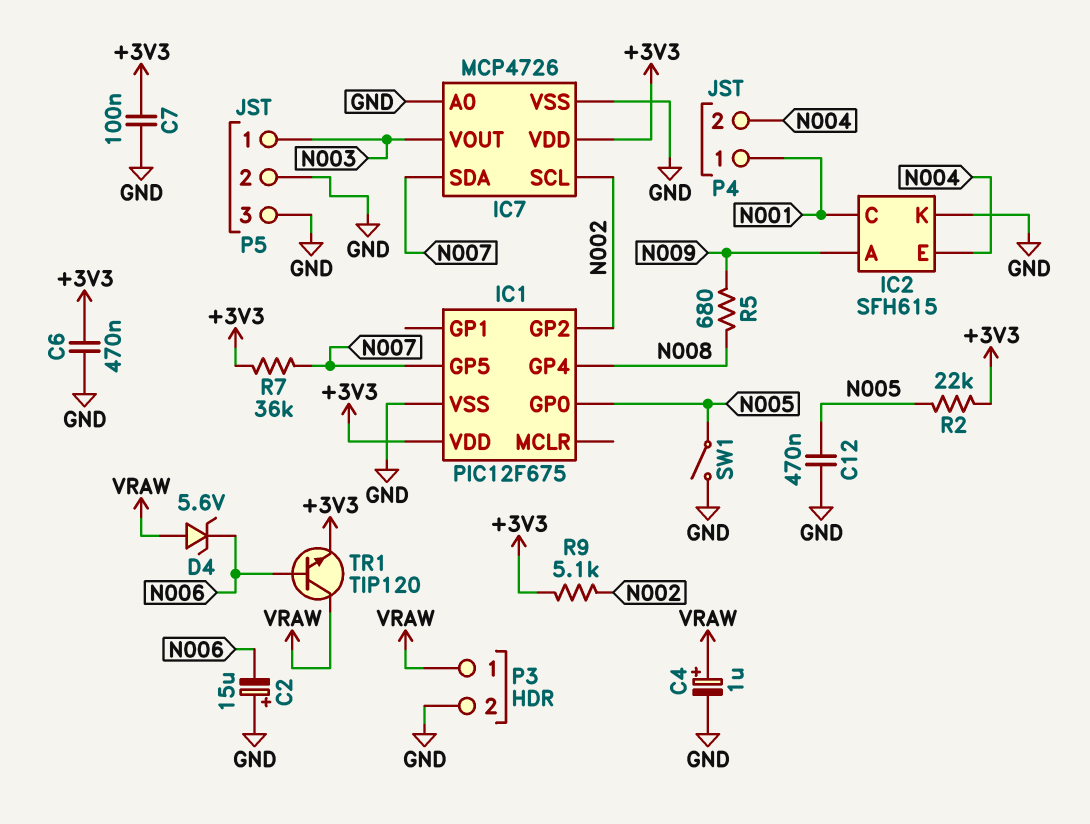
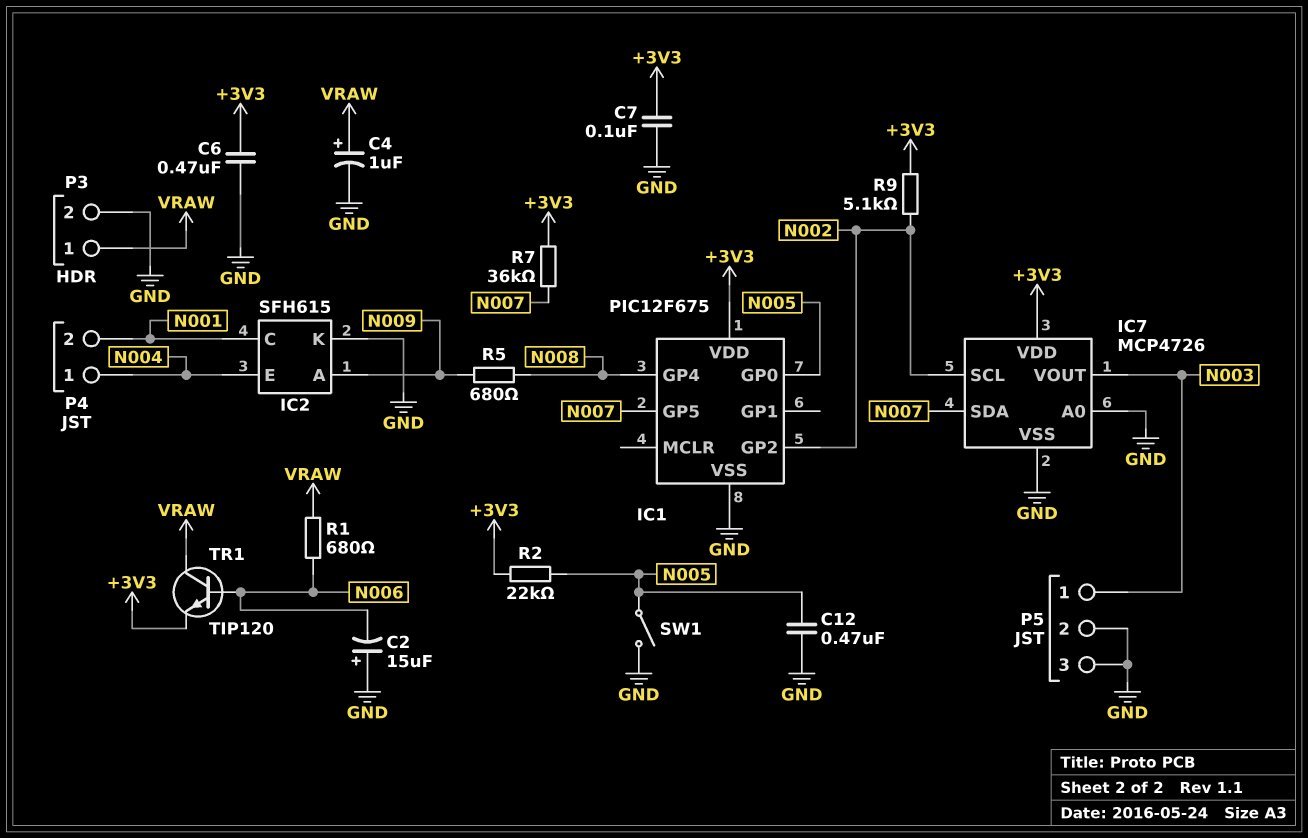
D4: zener 5.6V (A VRAW, K N006) -> none
P4 pin 1: N001 -> N004
P4 pin 2: N004 -> N001
R1: none -> 680 (N006, VRAW)

